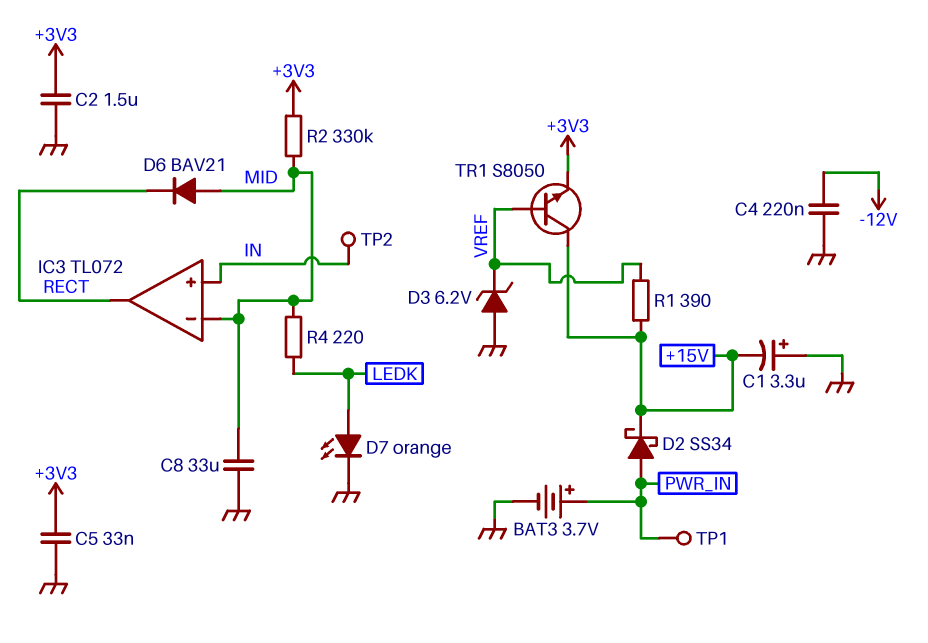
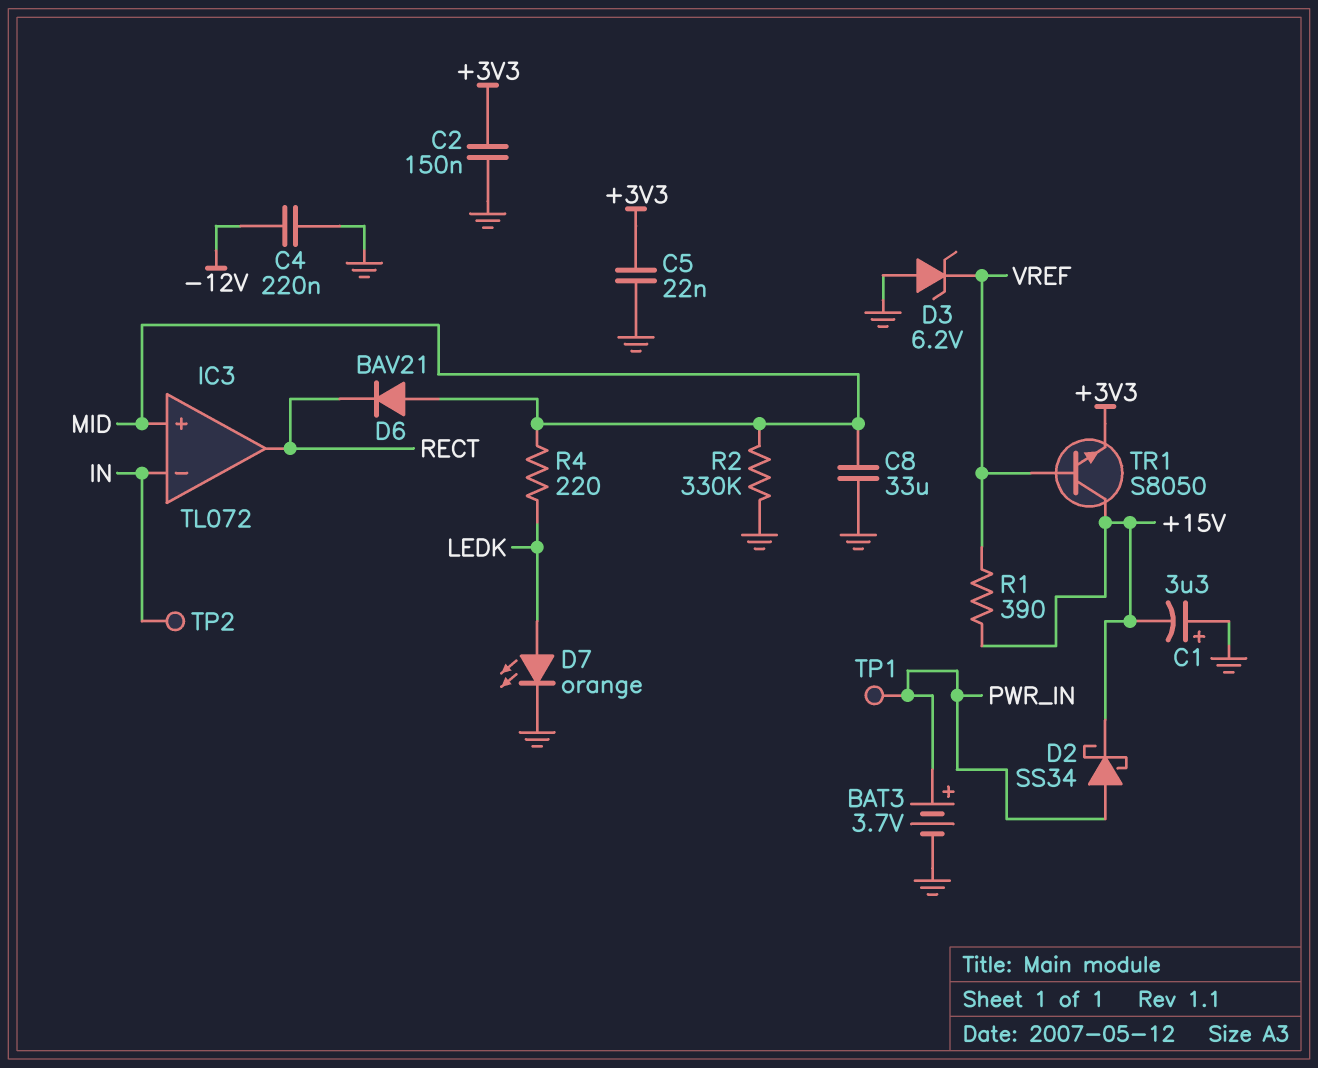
C2: 1.5uF (+3V3, GND) -> 150nF (+3V3, GND)
C5: 33nF (+3V3, GND) -> 22nF (+3V3, GND)
IC3 pin in+: IN -> MID
IC3 pin in-: MID -> IN
R2: 330k (+3V3, MID) -> 330k (GND, MID)

